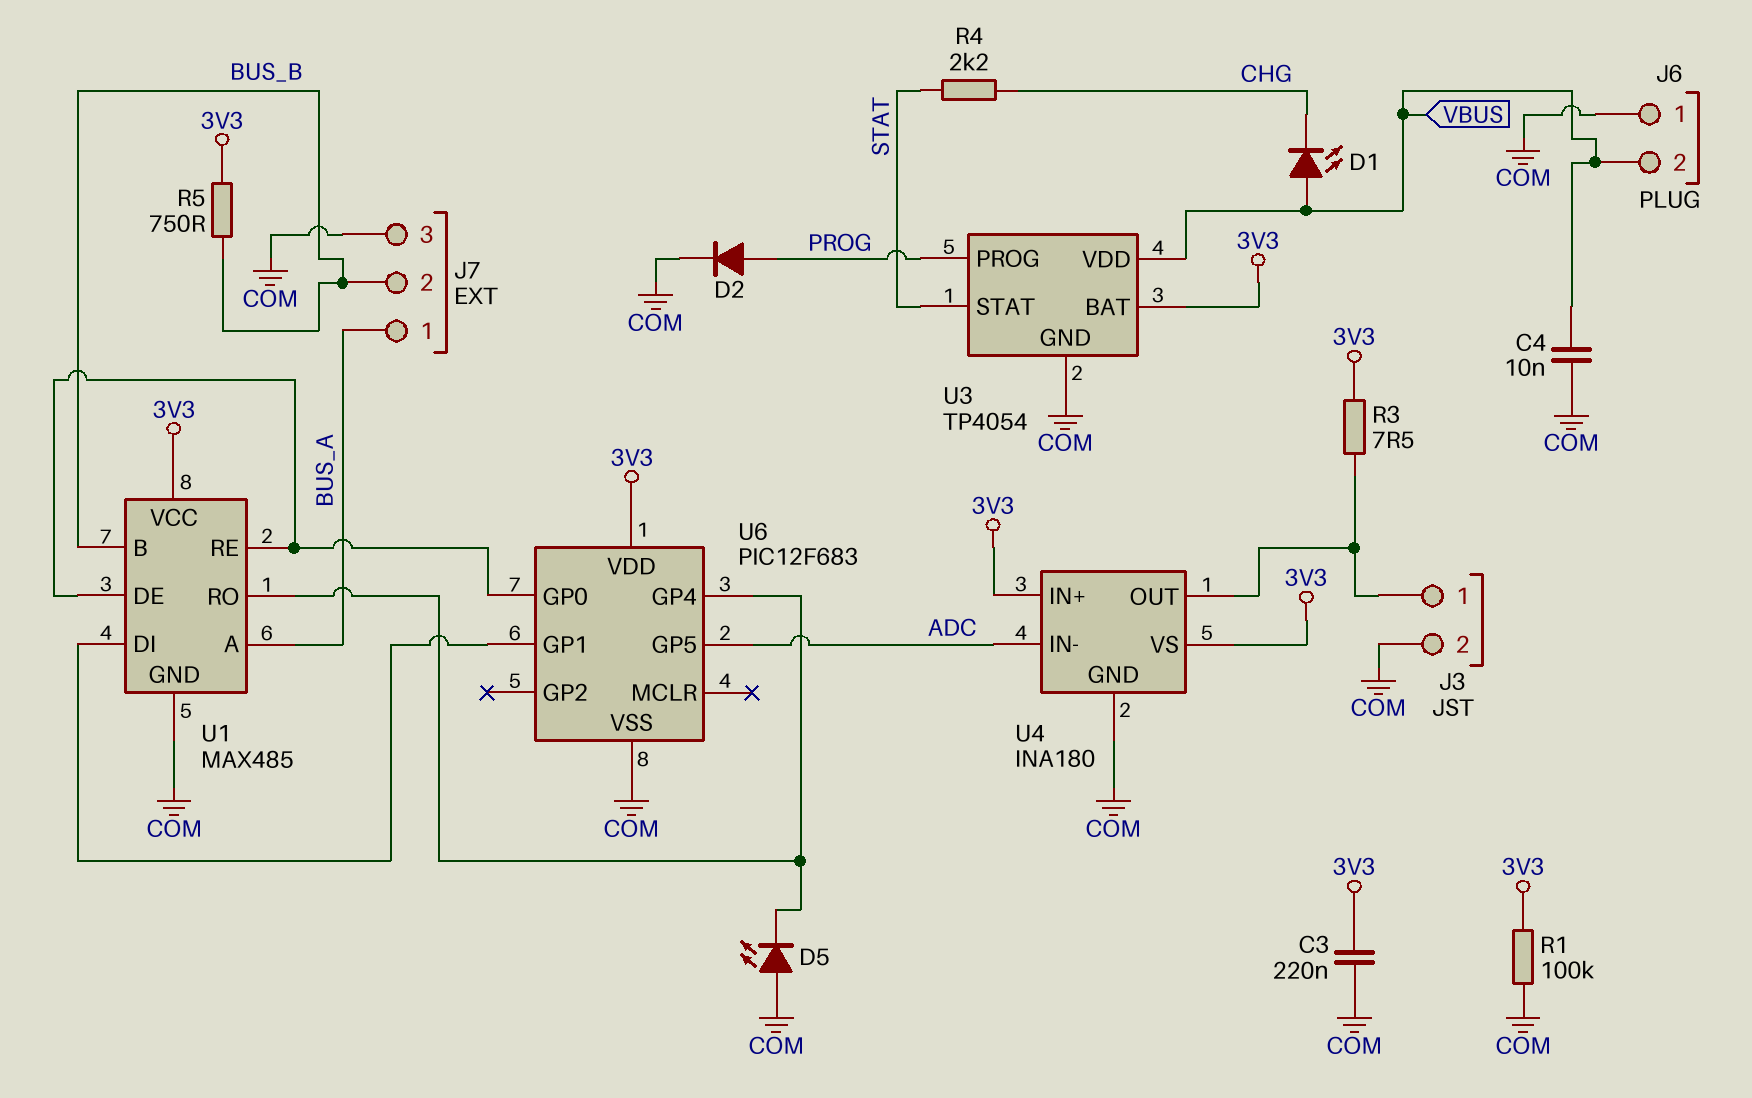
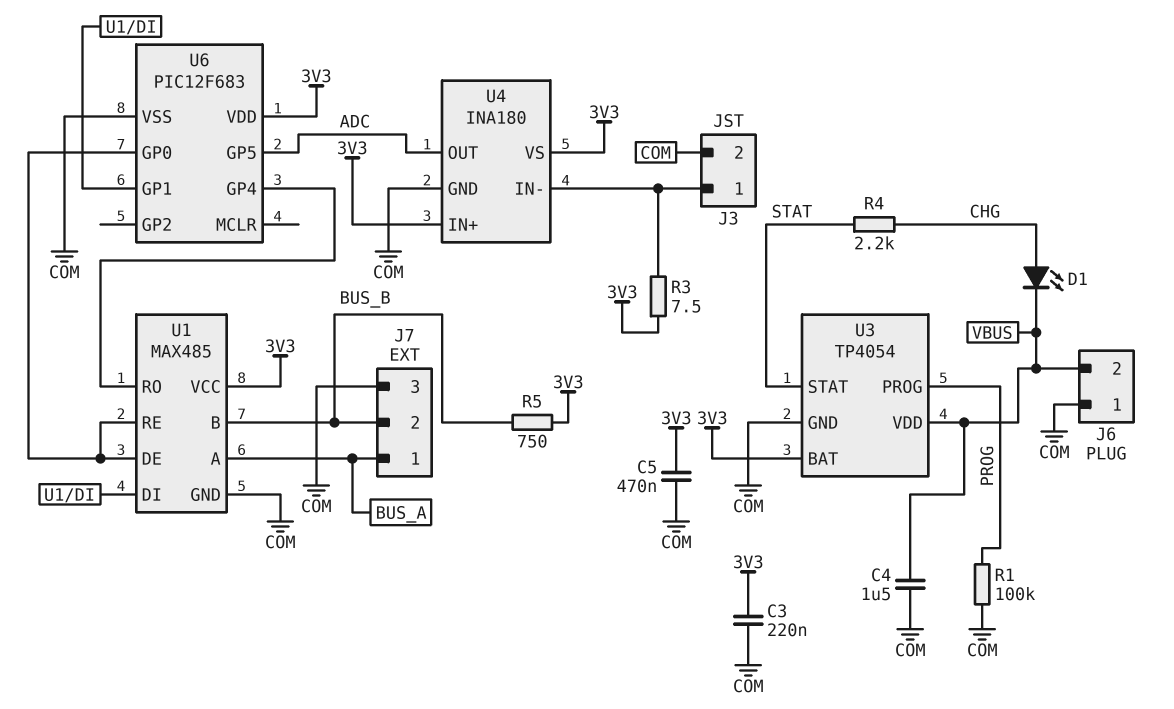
C4: 10nF (COM, VBUS) -> 1.5uF (COM, VBUS)
C5: none -> 470nF (3V3, COM)
D1: LED (A VBUS, K CHG) -> LED (A CHG, K VBUS)
D2: diode (A PROG, K COM) -> none
D5: LED (A COM, K U1/RO) -> none
R1: 100k (3V3, COM) -> 100k (COM, PROG)
U4 pin IN-: ADC -> J3/1
U4 pin OUT: J3/1 -> ADC

